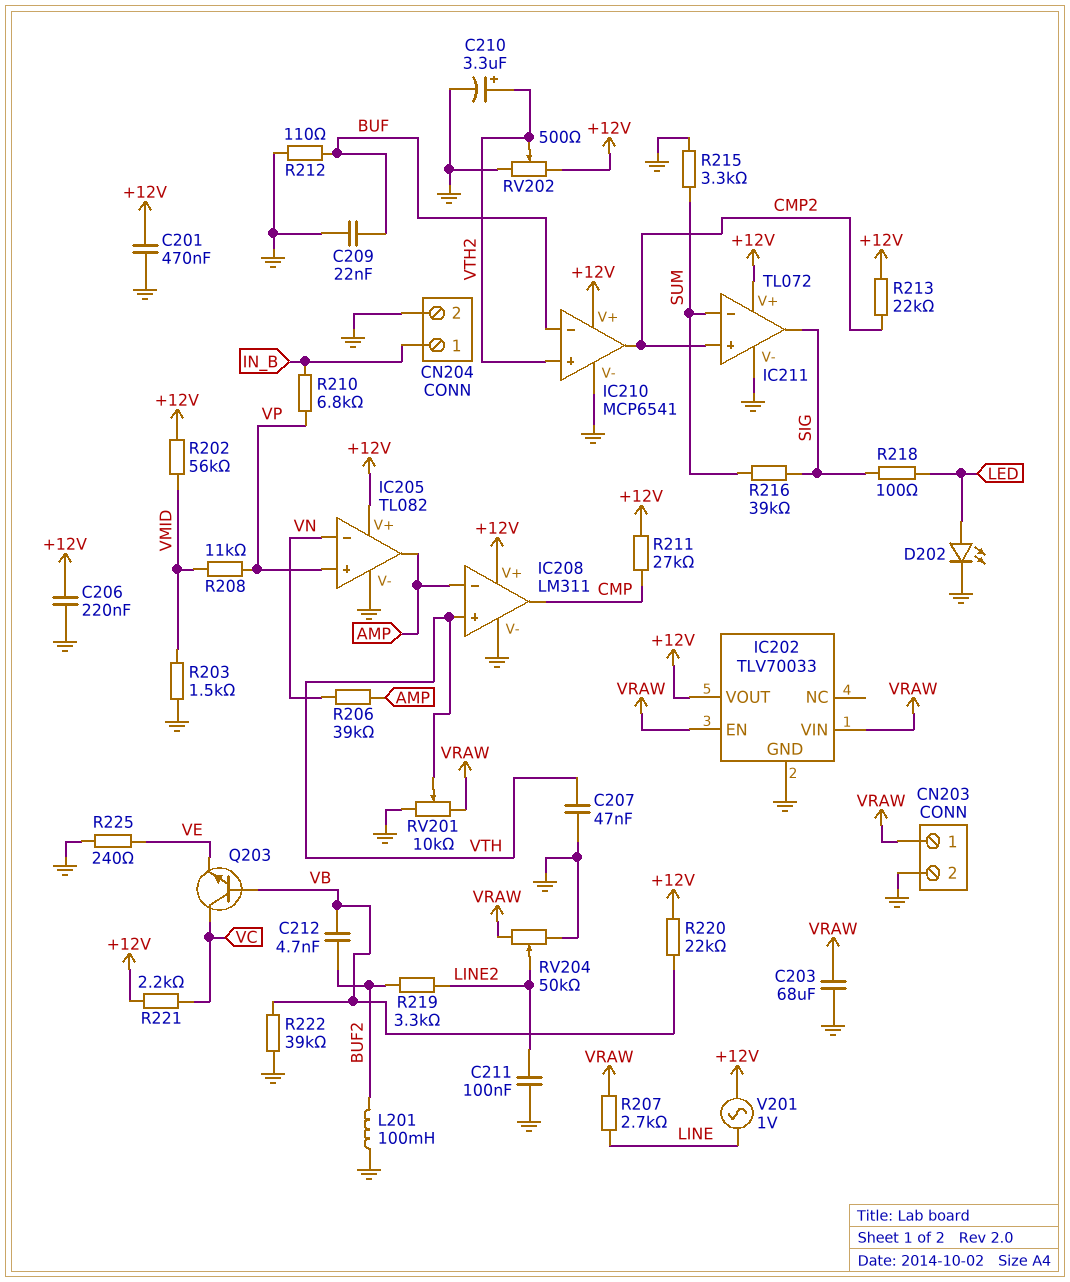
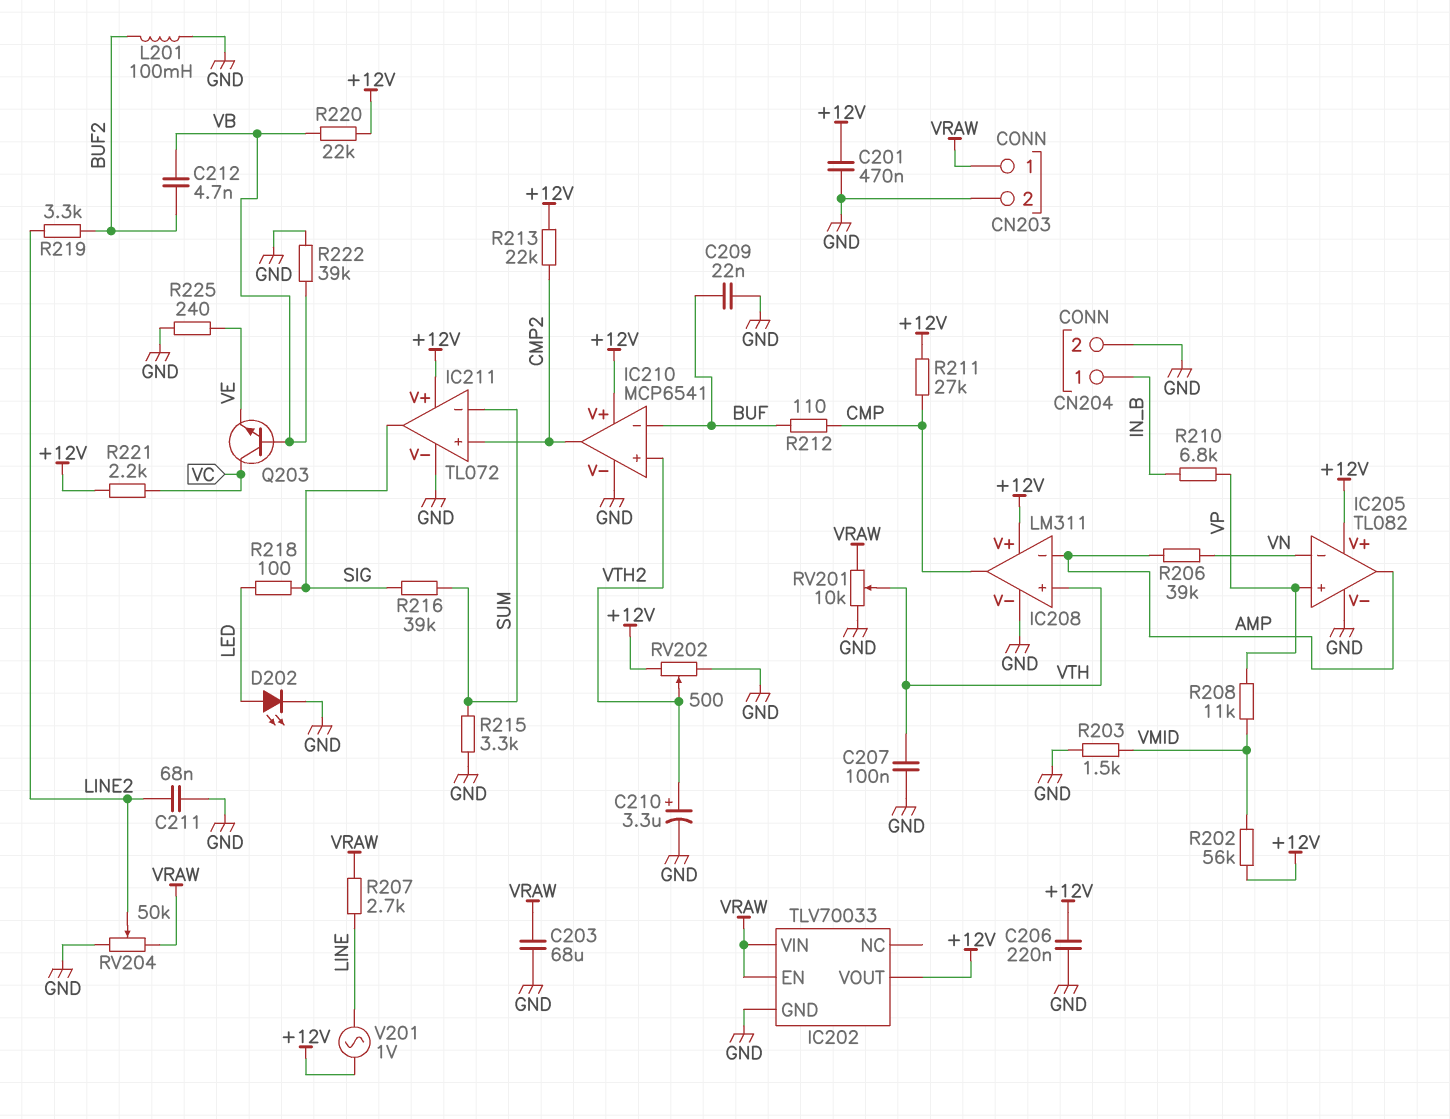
C207: 47nF (GND, VTH) -> 100nF (GND, VTH)
C211: 100nF (GND, LINE2) -> 68nF (GND, LINE2)
R212: 110 (BUF, GND) -> 110 (BUF, CMP)

